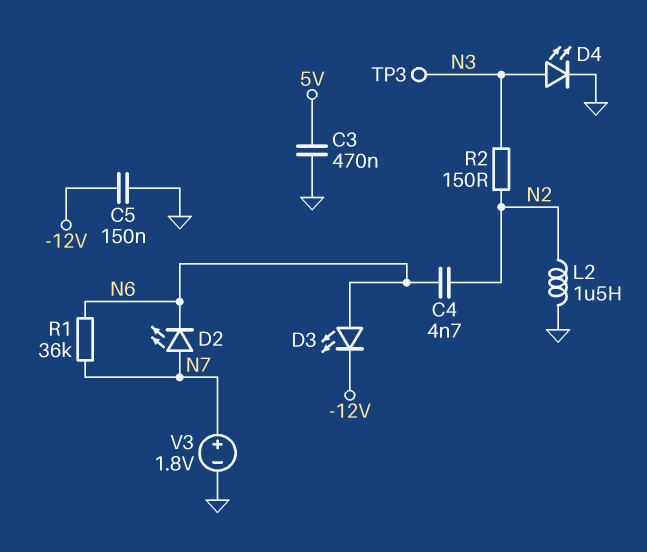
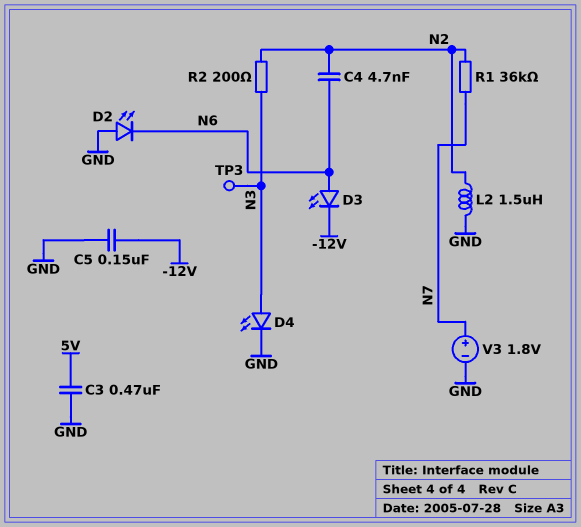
D2: LED (A N7, K N6) -> LED (A GND, K N6)
R1: 36k (N6, N7) -> 36k (N2, N7)
R2: 150 (N2, N3) -> 200 (N2, N3)

